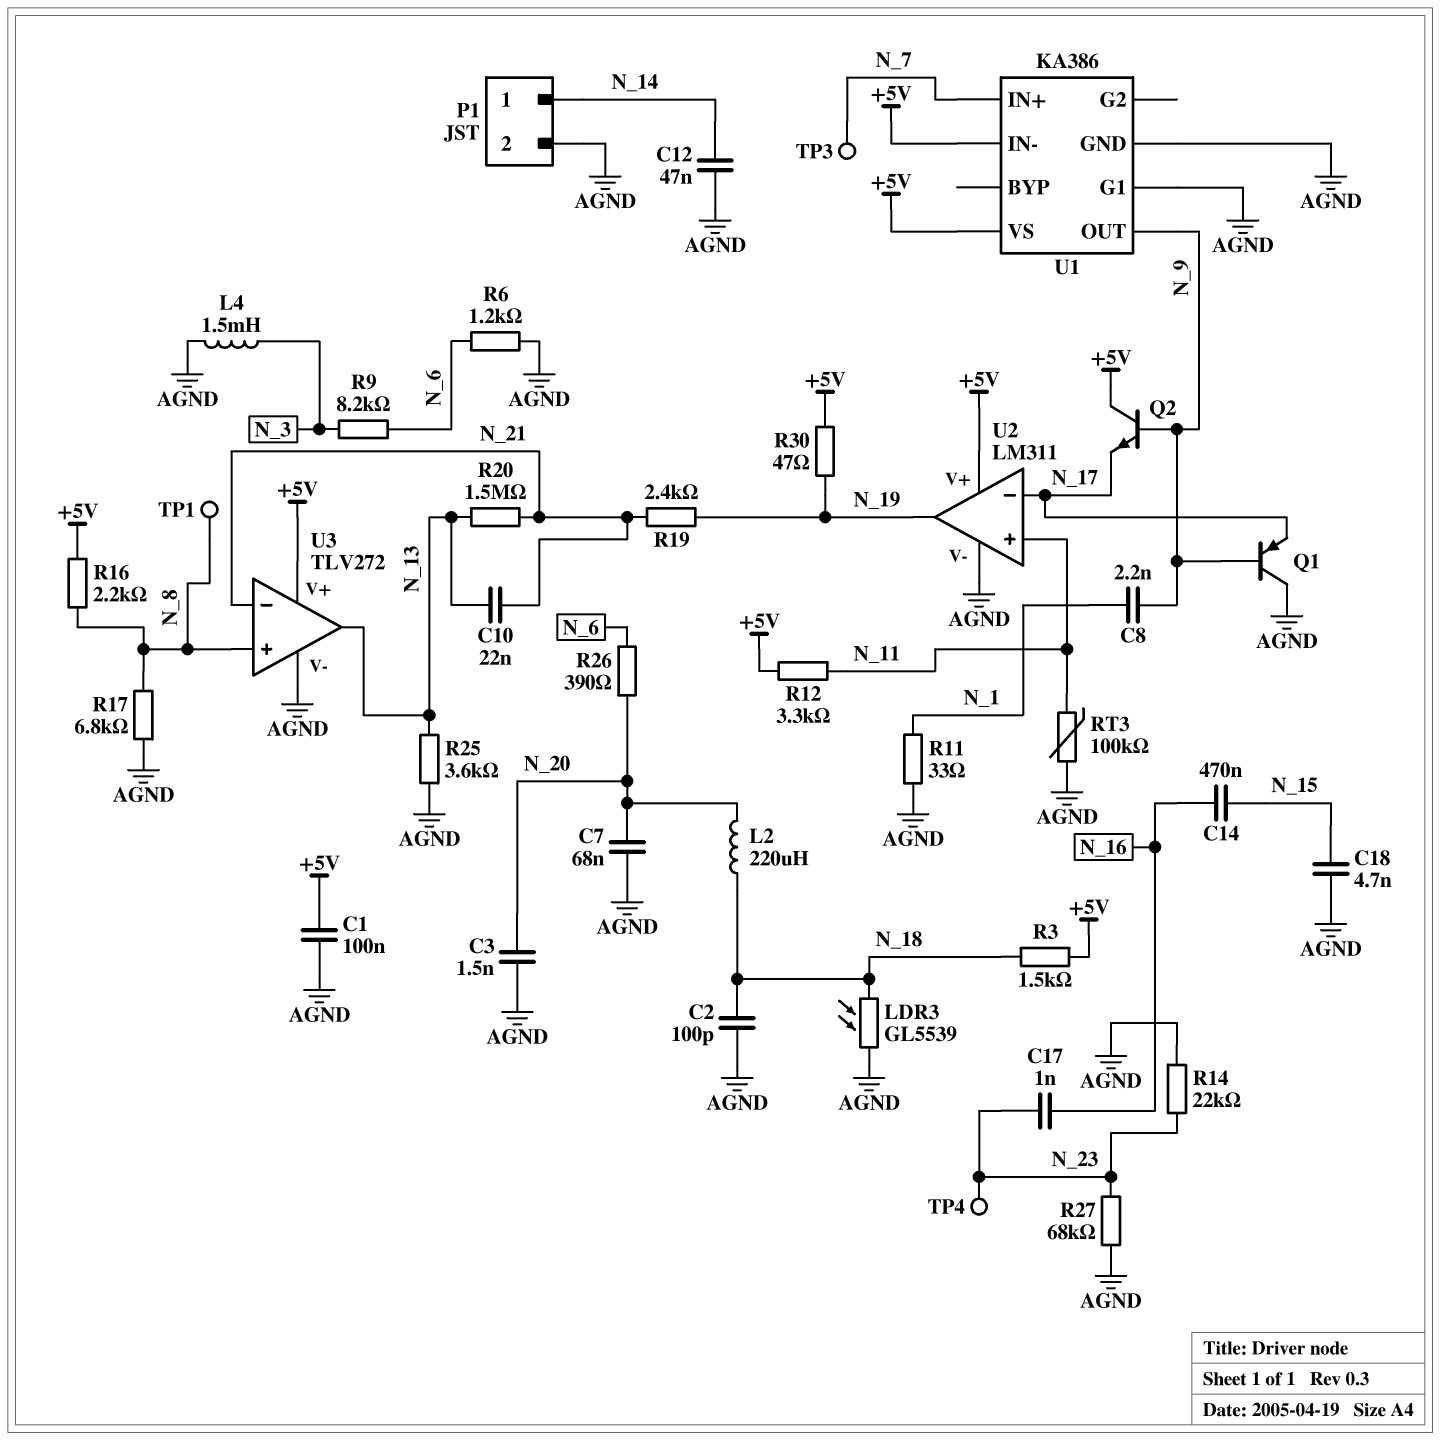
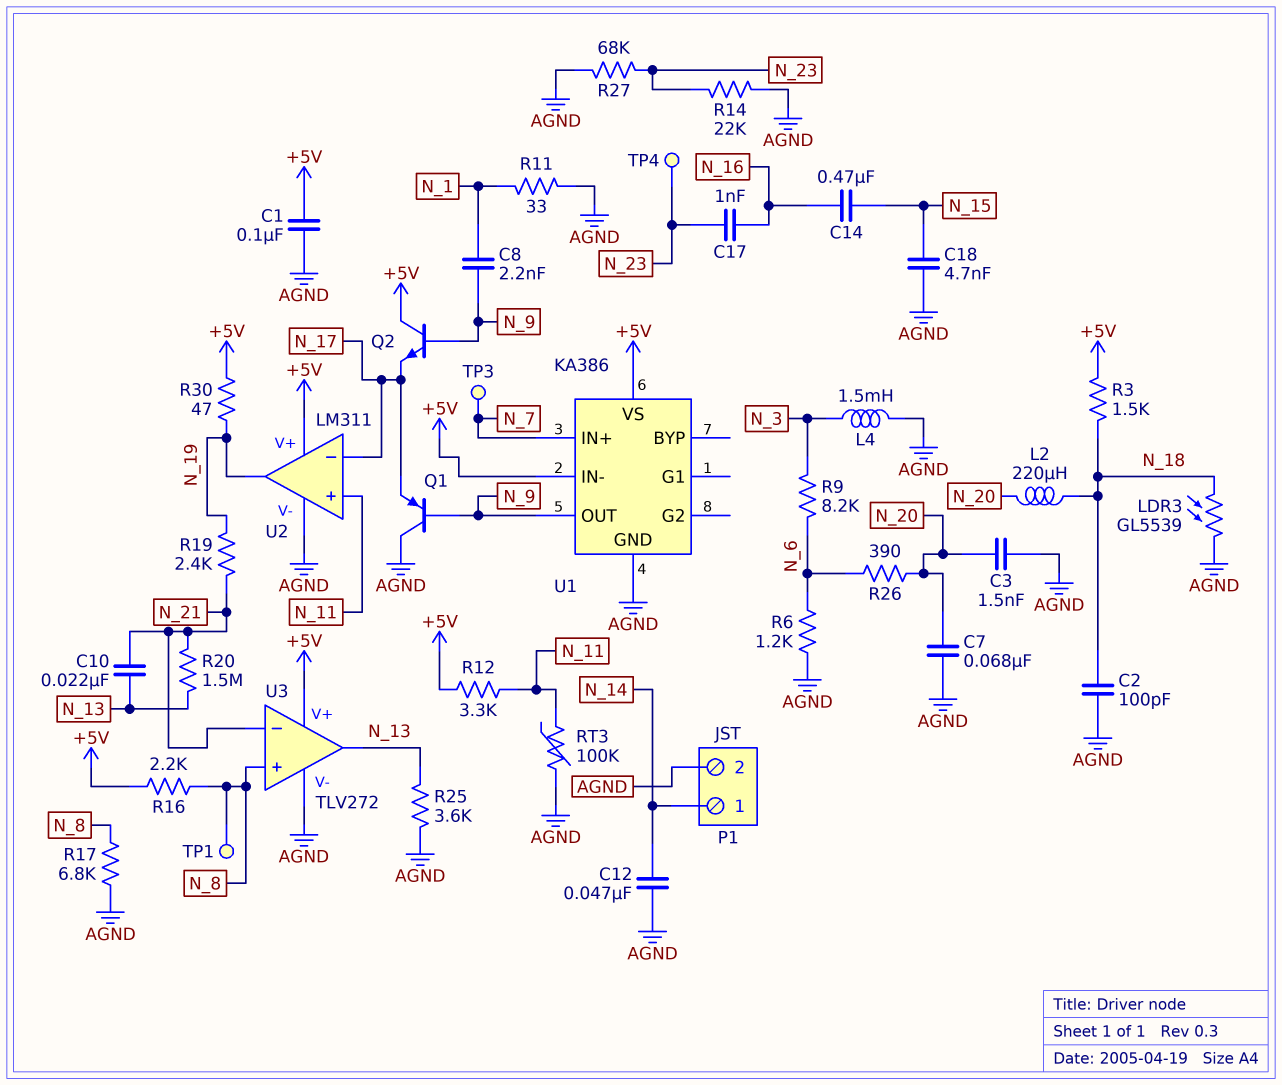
U1 pin G1: AGND -> none

